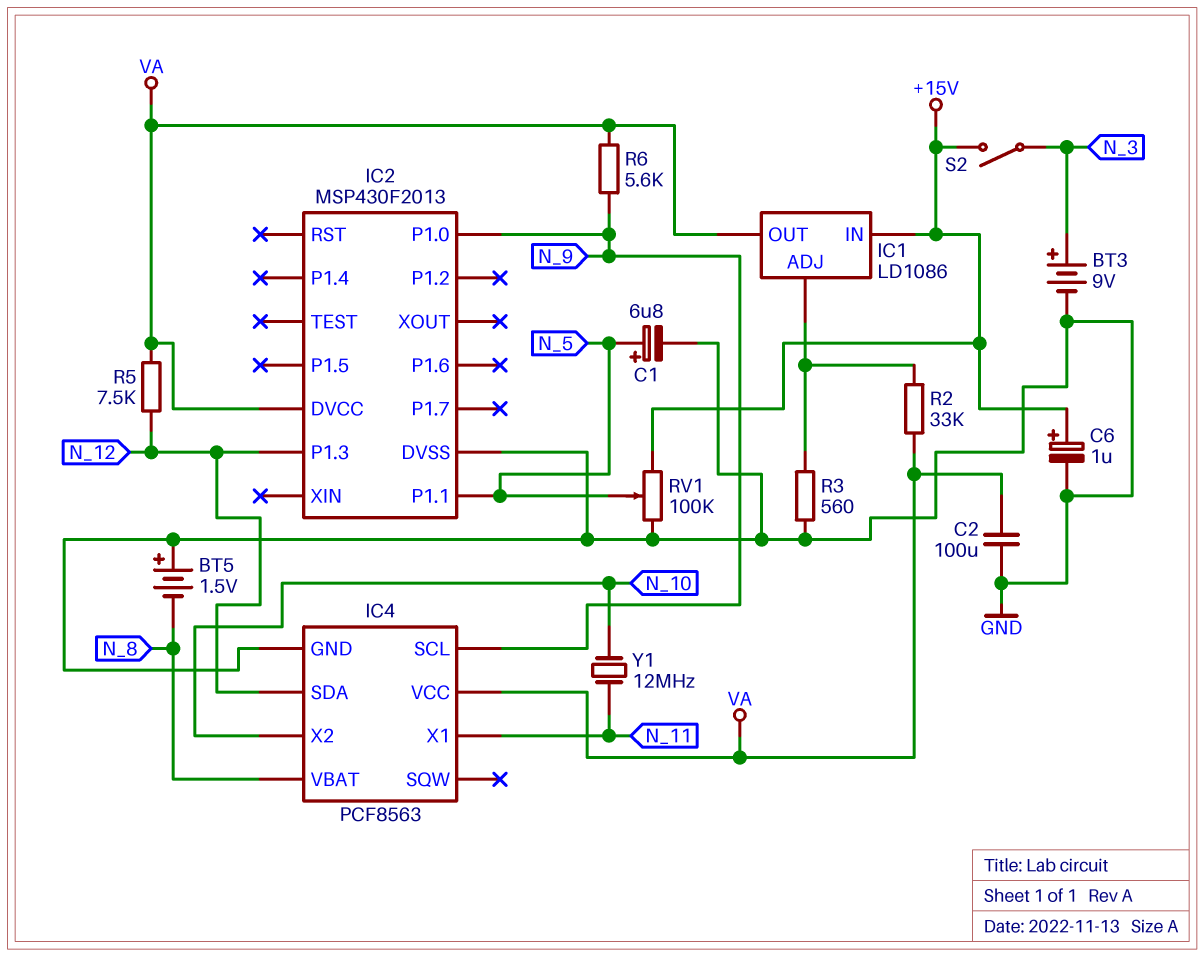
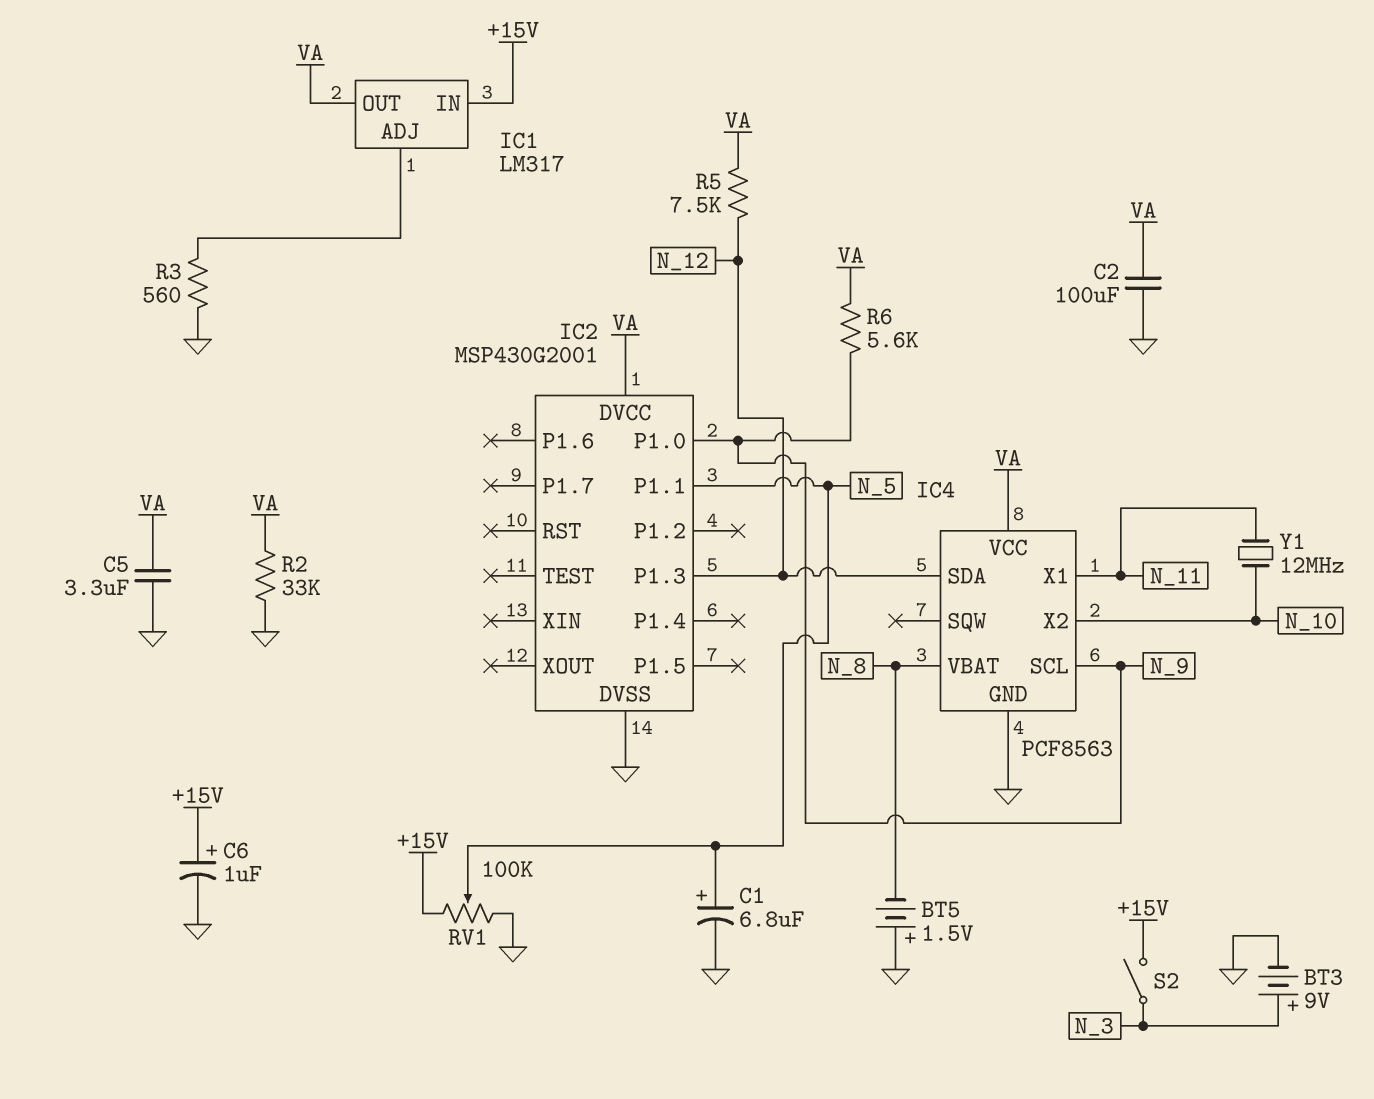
C5: none -> 3.3uF (GND, VA)
IC1: LD1086 -> LM317
IC2: MSP430F2013 -> MSP430G2001
R2: 33k (IC1/ADJ, VA) -> 33k (GND, VA)

